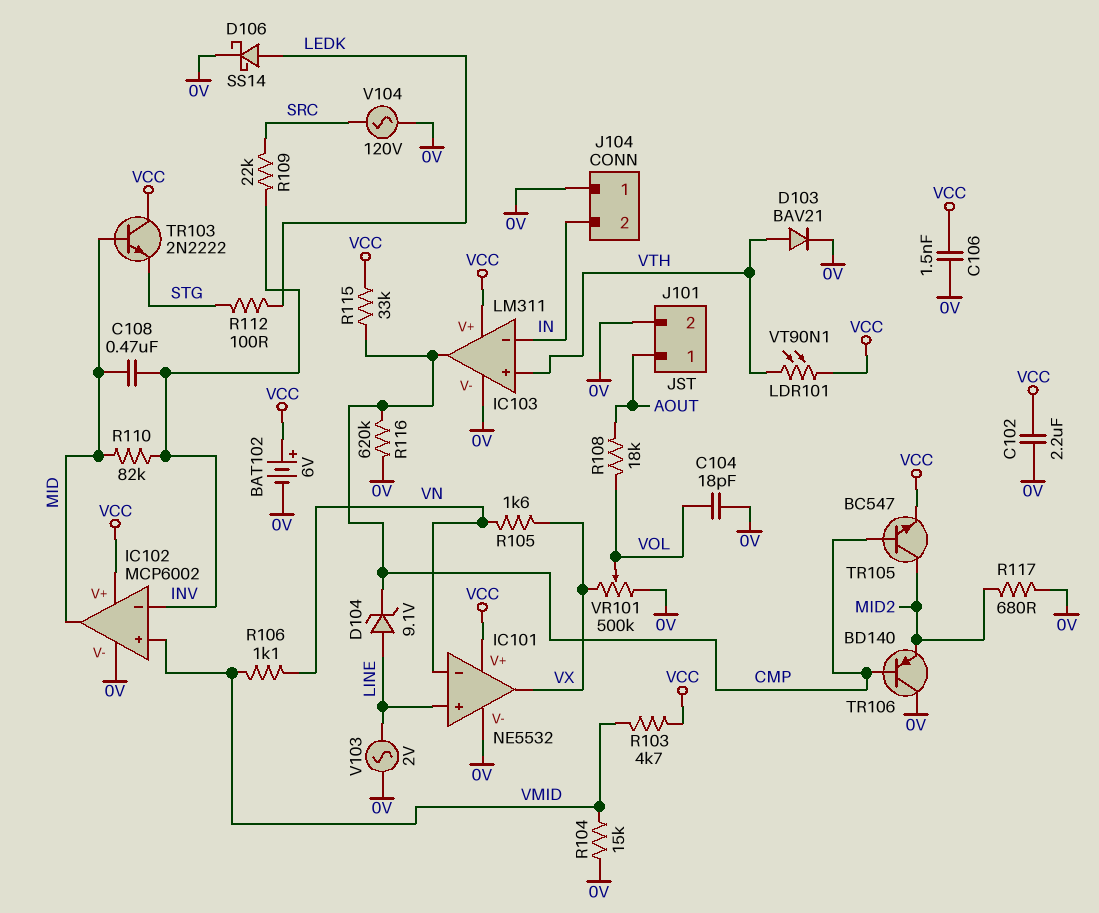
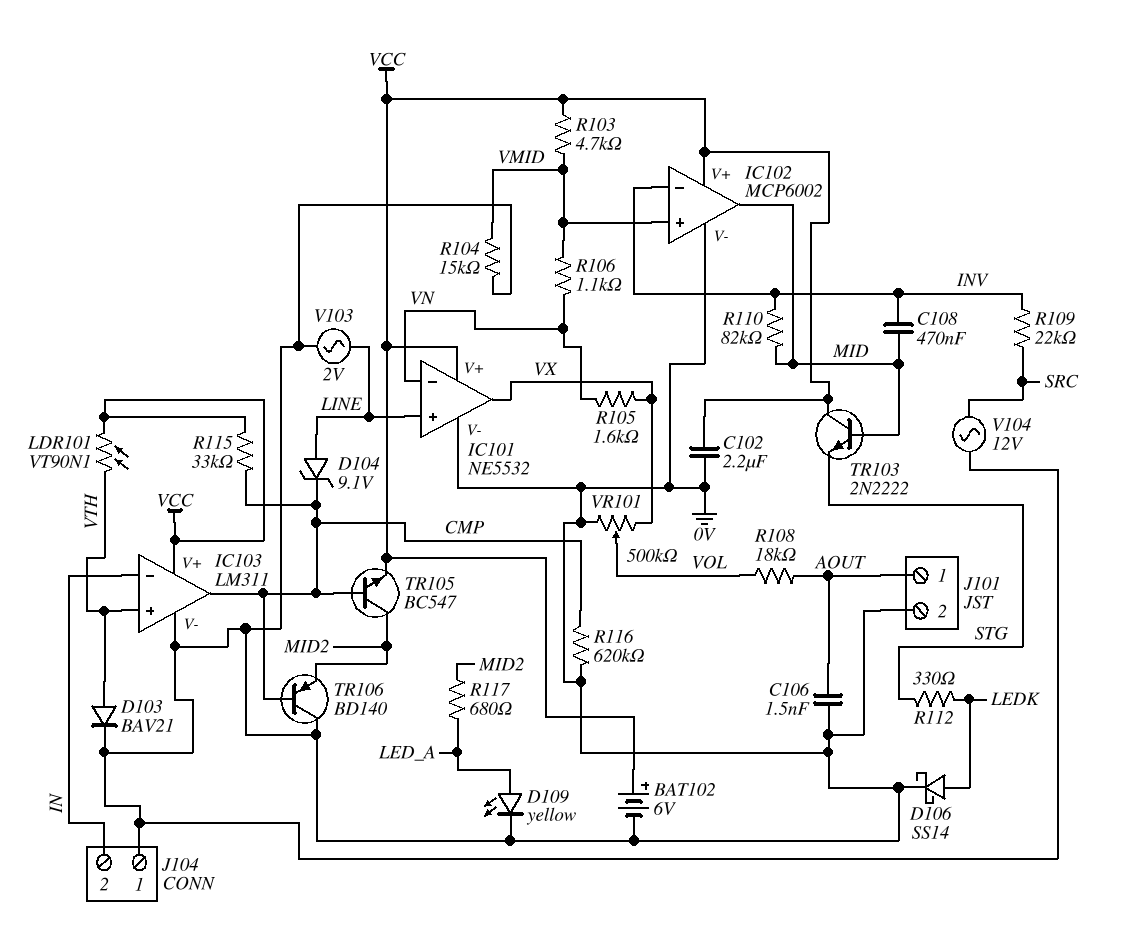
C104: 18pF (0V, VOL) -> none
C106: 1.5nF (0V, VCC) -> 1.5nF (0V, AOUT)
D109: none -> LED yellow (A LED_A, K 0V)
R112: 100 (LEDK, STG) -> 330 (LEDK, STG)
R117: 680 (0V, MID2) -> 680 (LED_A, MID2)
V104: AC 120V (0V, SRC) -> AC 12V (0V, SRC)

